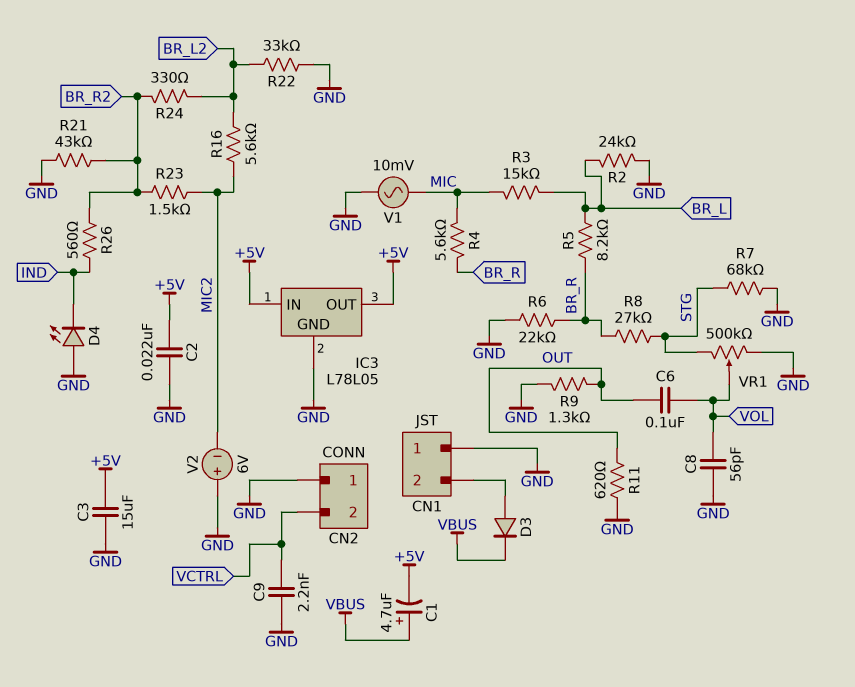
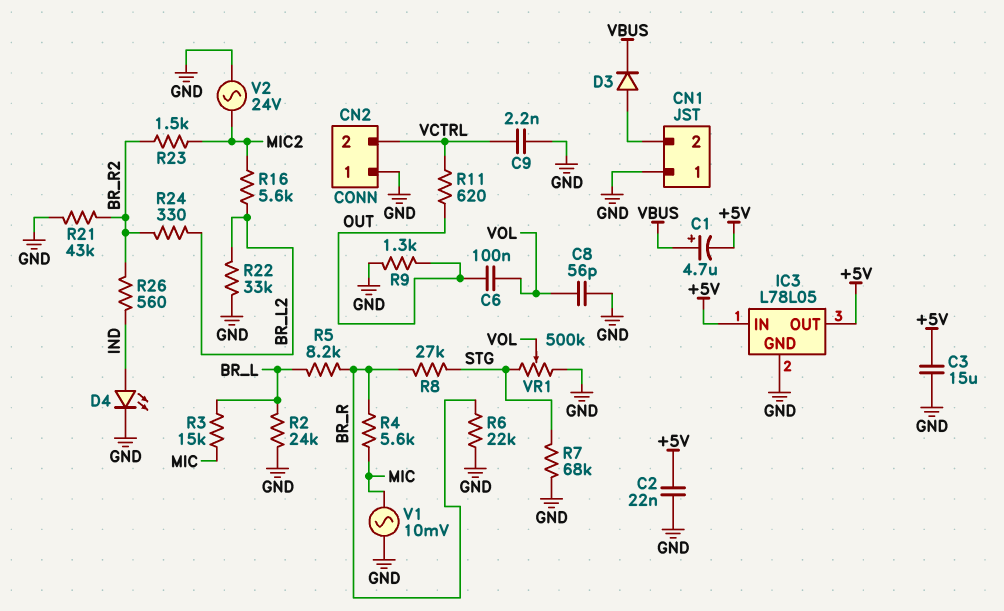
D4: LED (A GND, K IND) -> LED (A IND, K GND)
R11: 620 (GND, OUT) -> 620 (OUT, VCTRL)
V2: 6V (plus GND, minus MIC2) -> AC 24V (GND, MIC2)

